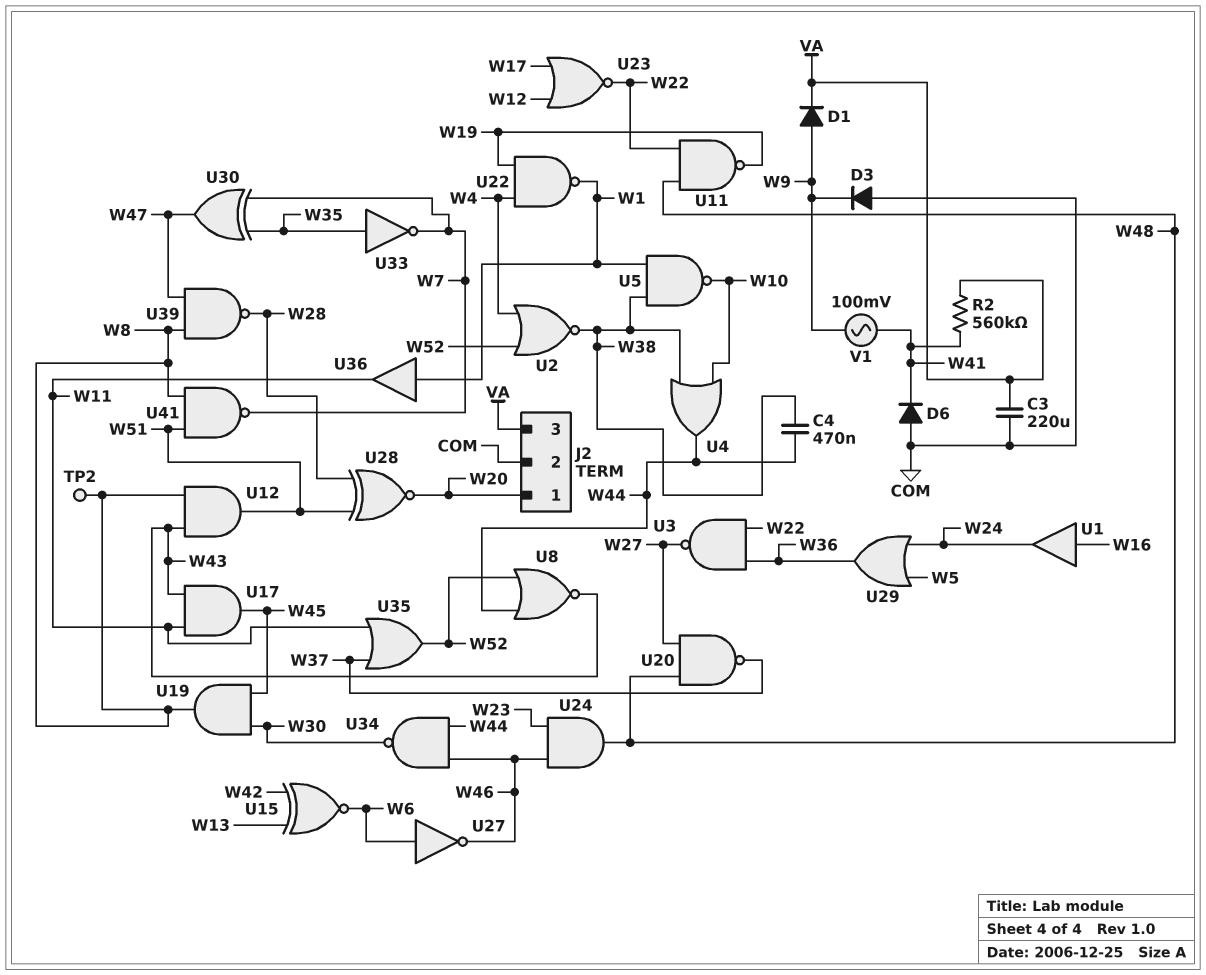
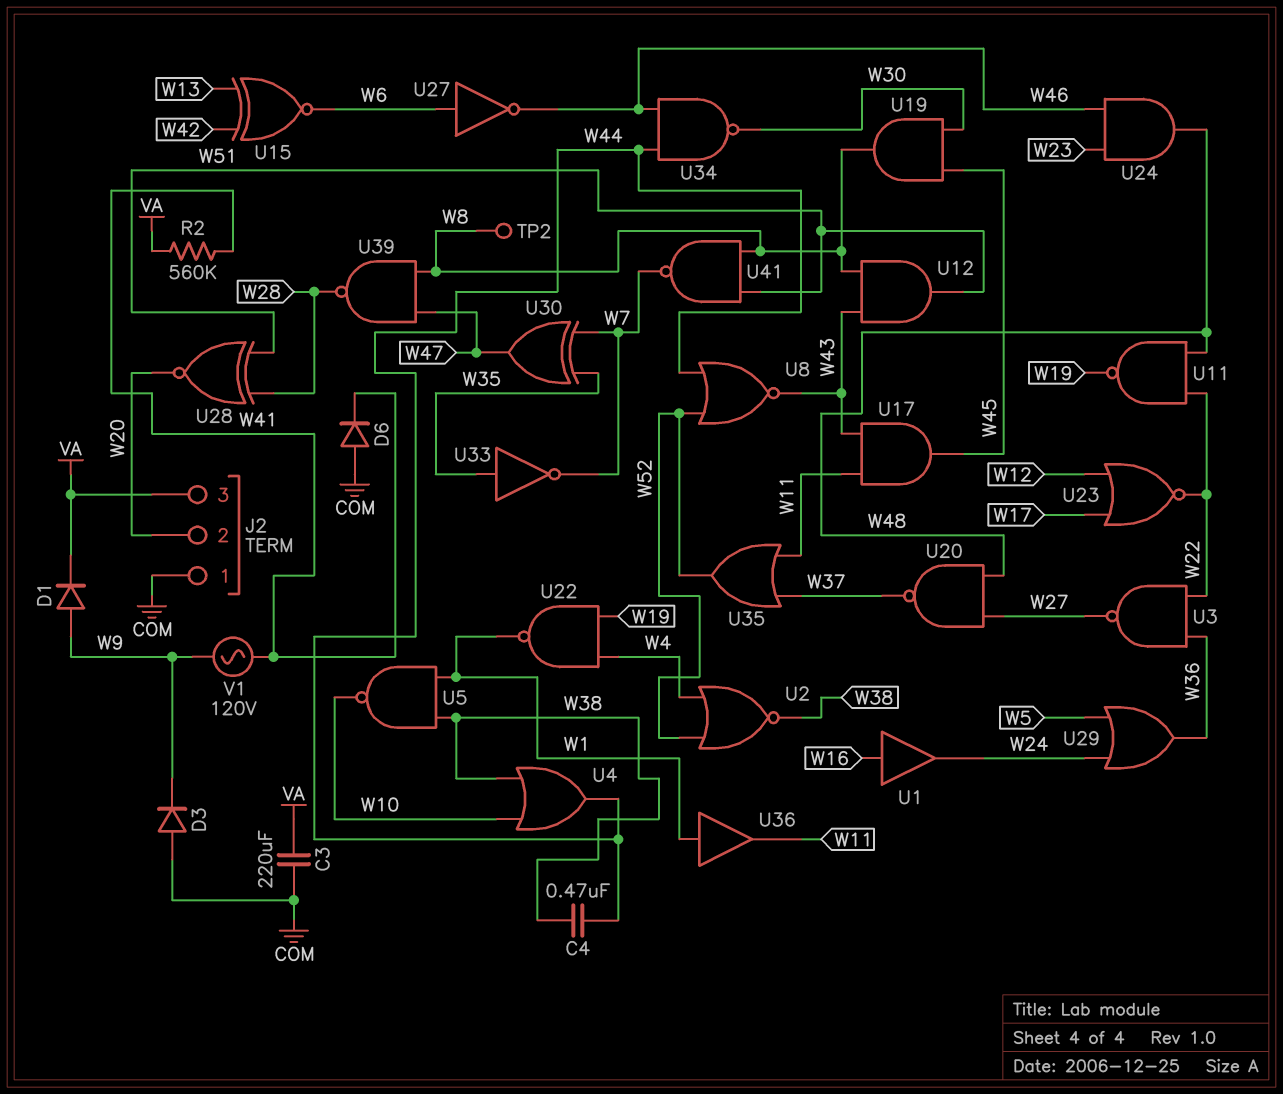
J2 pin 1: W20 -> COM
J2 pin 2: COM -> W20
V1: AC 100mV (W9, W41) -> AC 120V (W9, W41)

